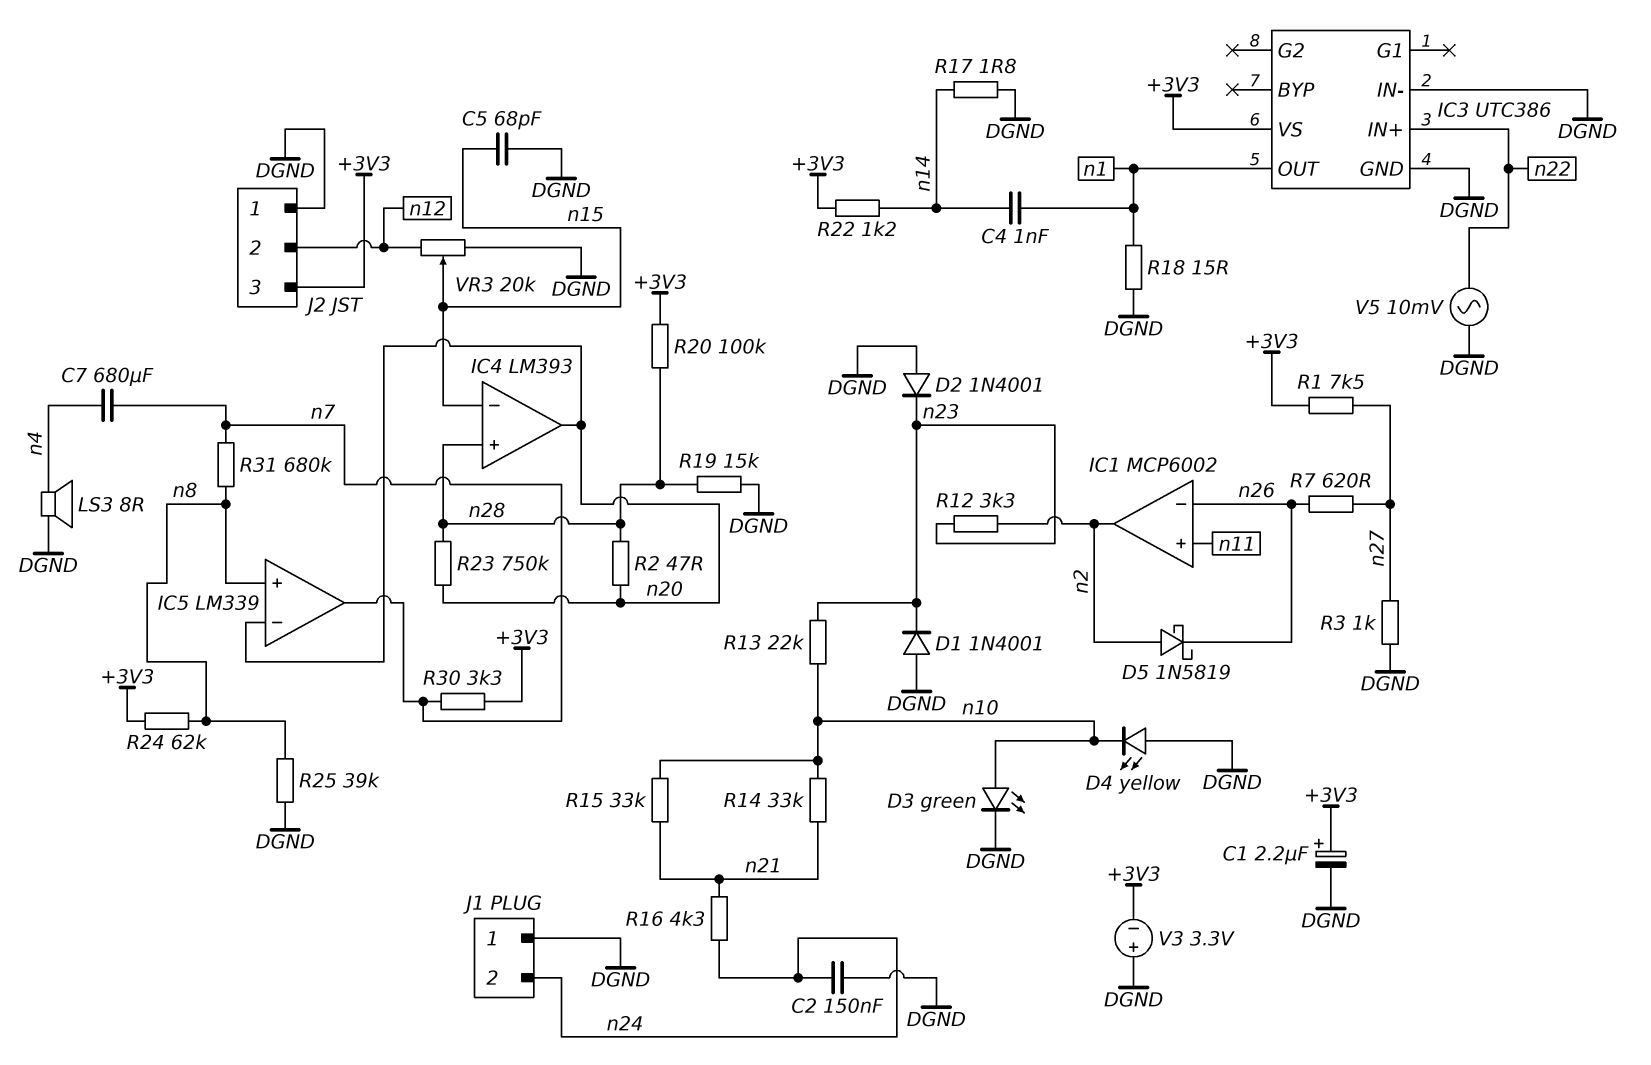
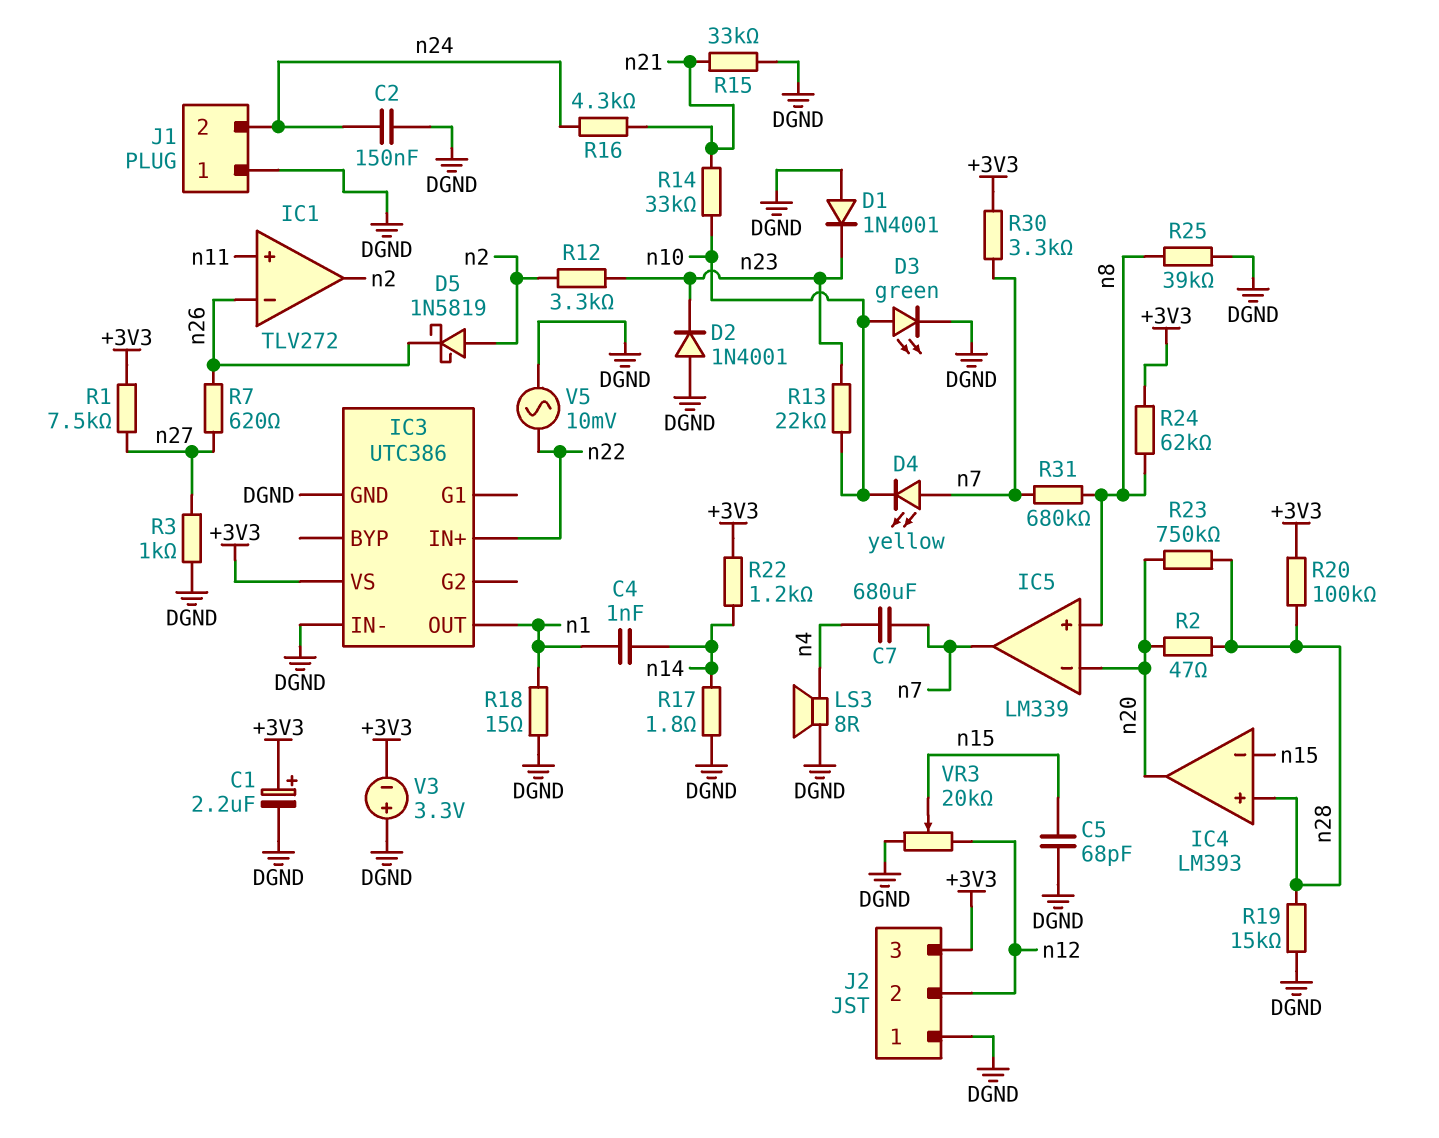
D4: LED yellow (A DGND, K n10) -> LED yellow (A n7, K n10)
IC1: MCP6002 -> TLV272
R15: 33k (n10, n21) -> 33k (DGND, n21)

